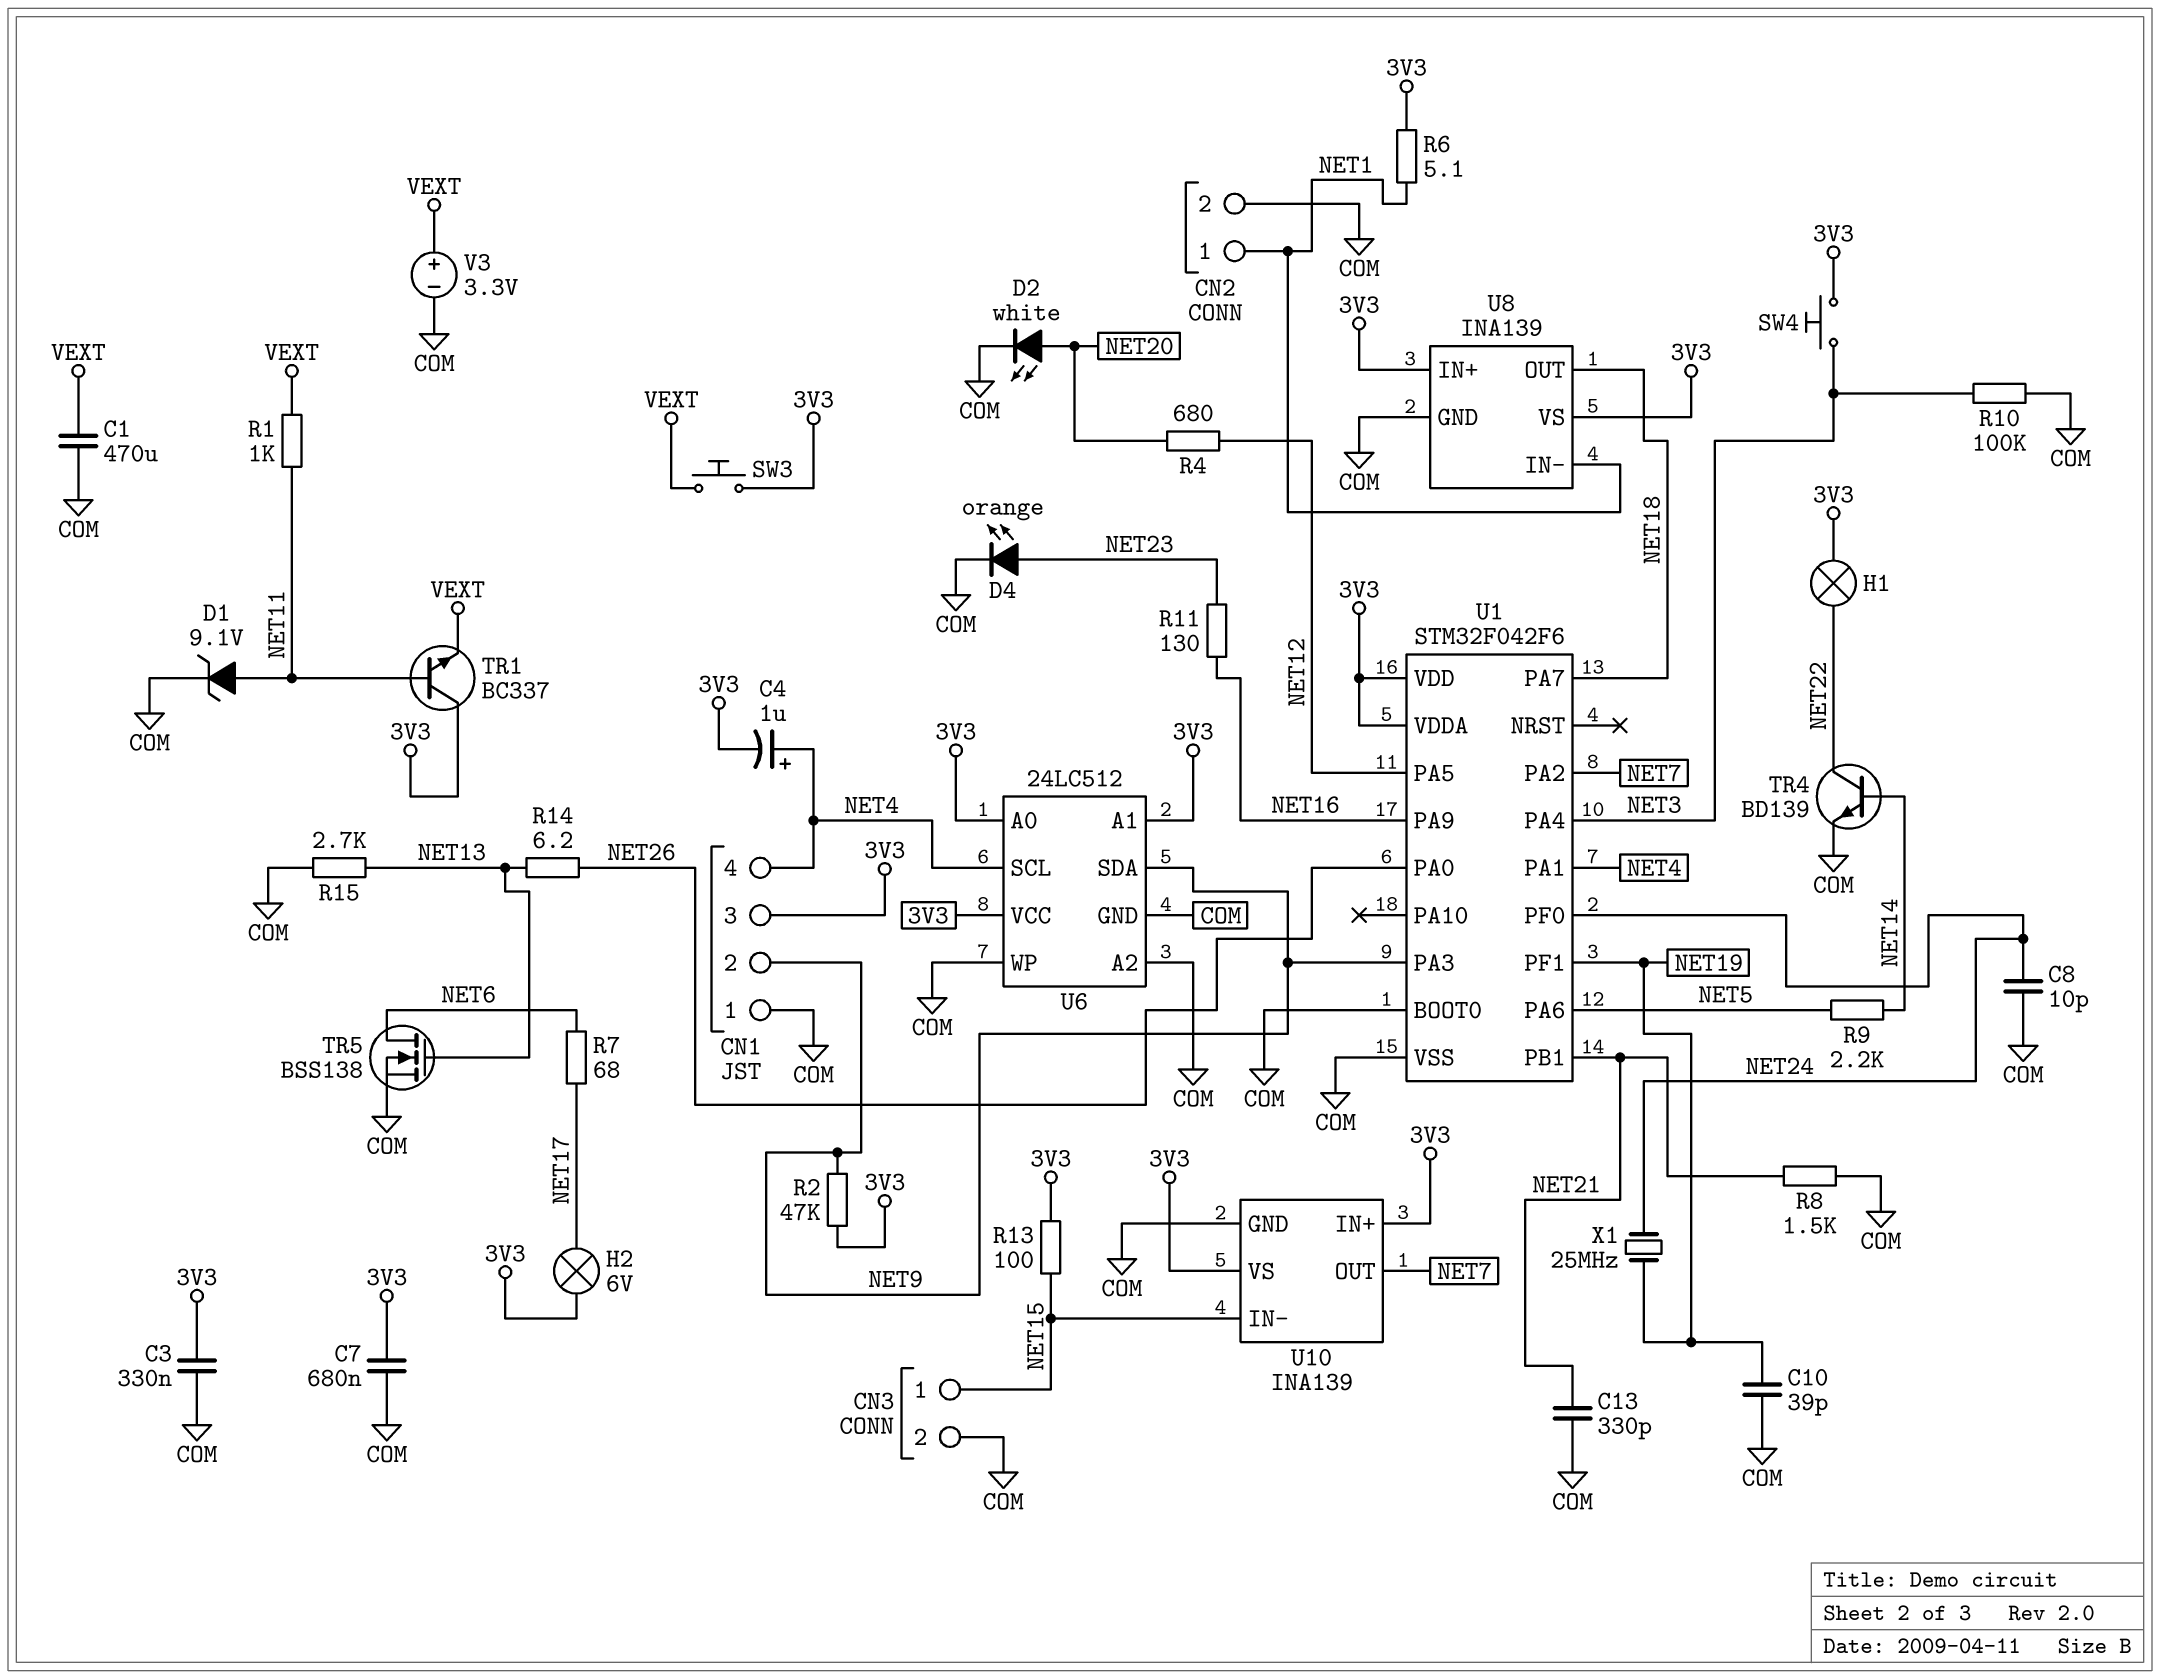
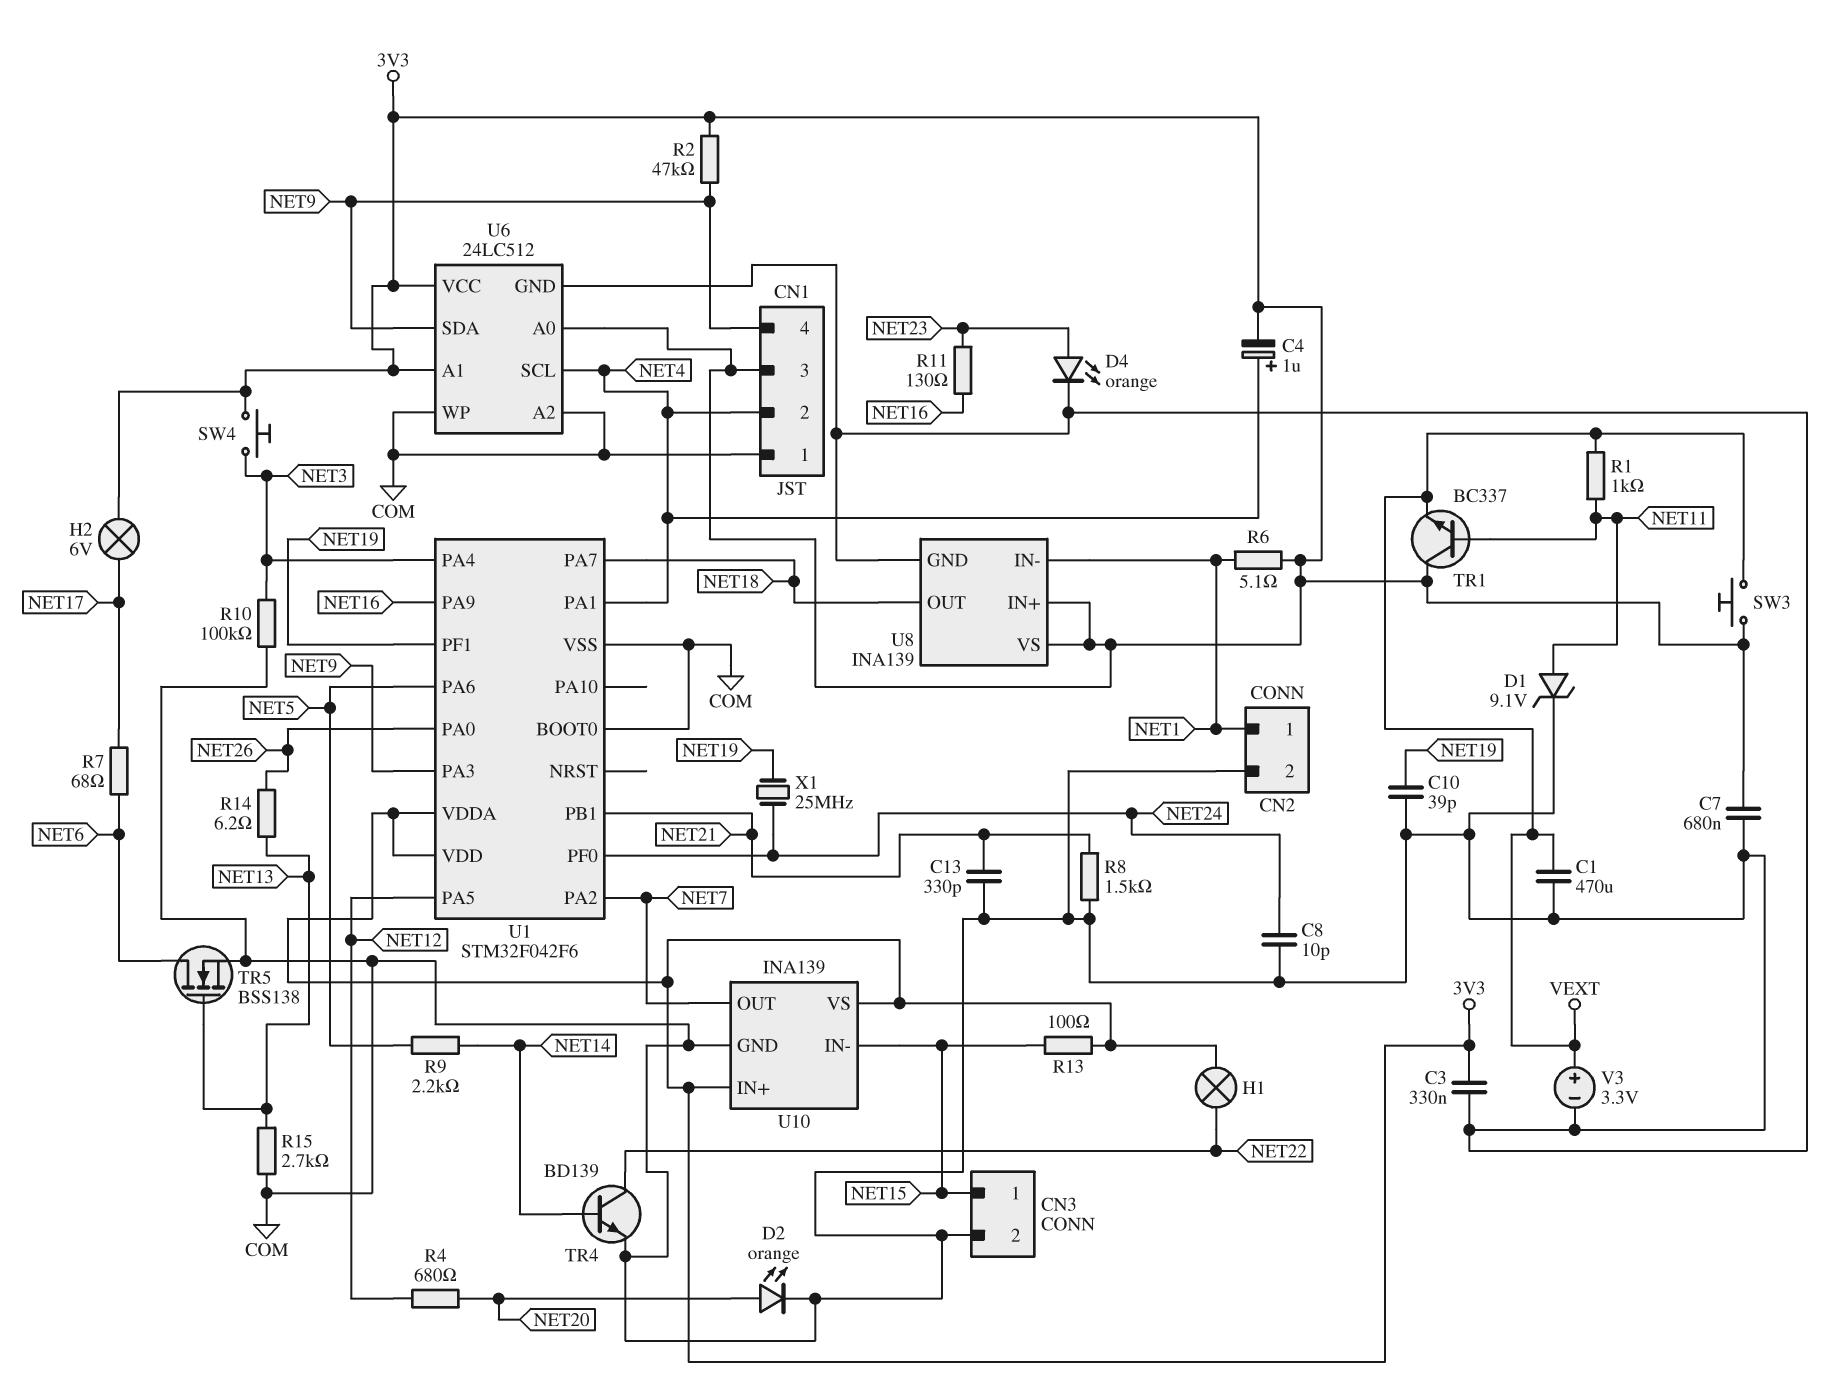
CN1 pin 2: NET9 -> NET4
CN1 pin 4: NET4 -> NET9
D2: LED white (A NET20, K COM) -> LED orange (A NET20, K COM)

